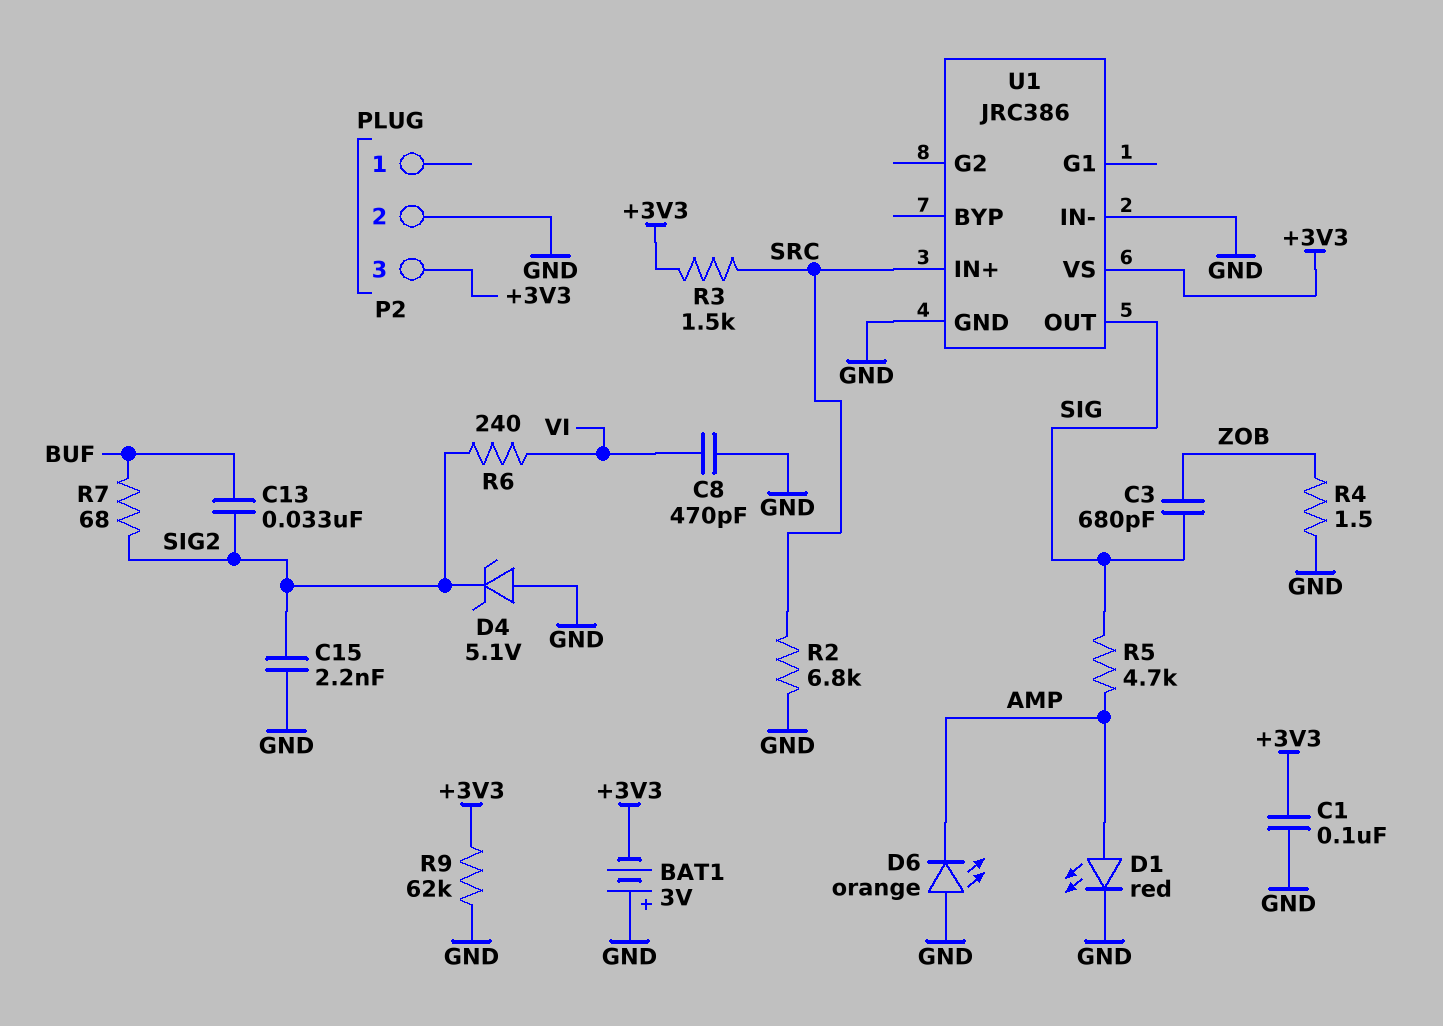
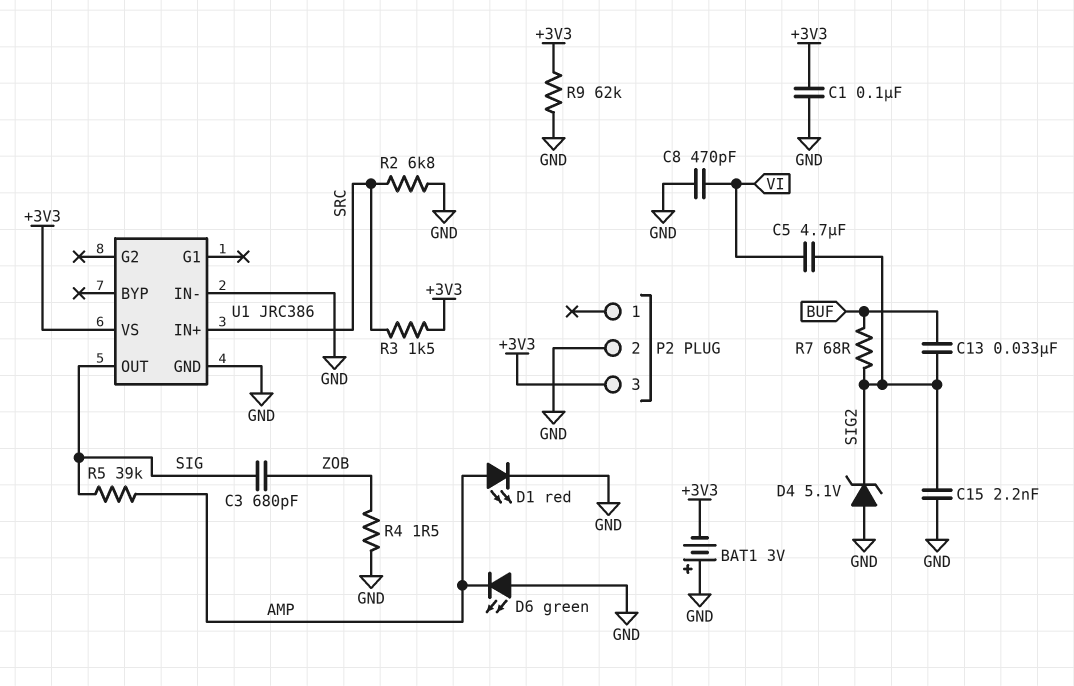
C5: none -> 4.7uF (SIG2, VI)
D6: LED orange (A GND, K AMP) -> LED green (A GND, K AMP)
R5: 4.7k (AMP, SIG) -> 39k (AMP, SIG)
R6: 240 (SIG2, VI) -> none

